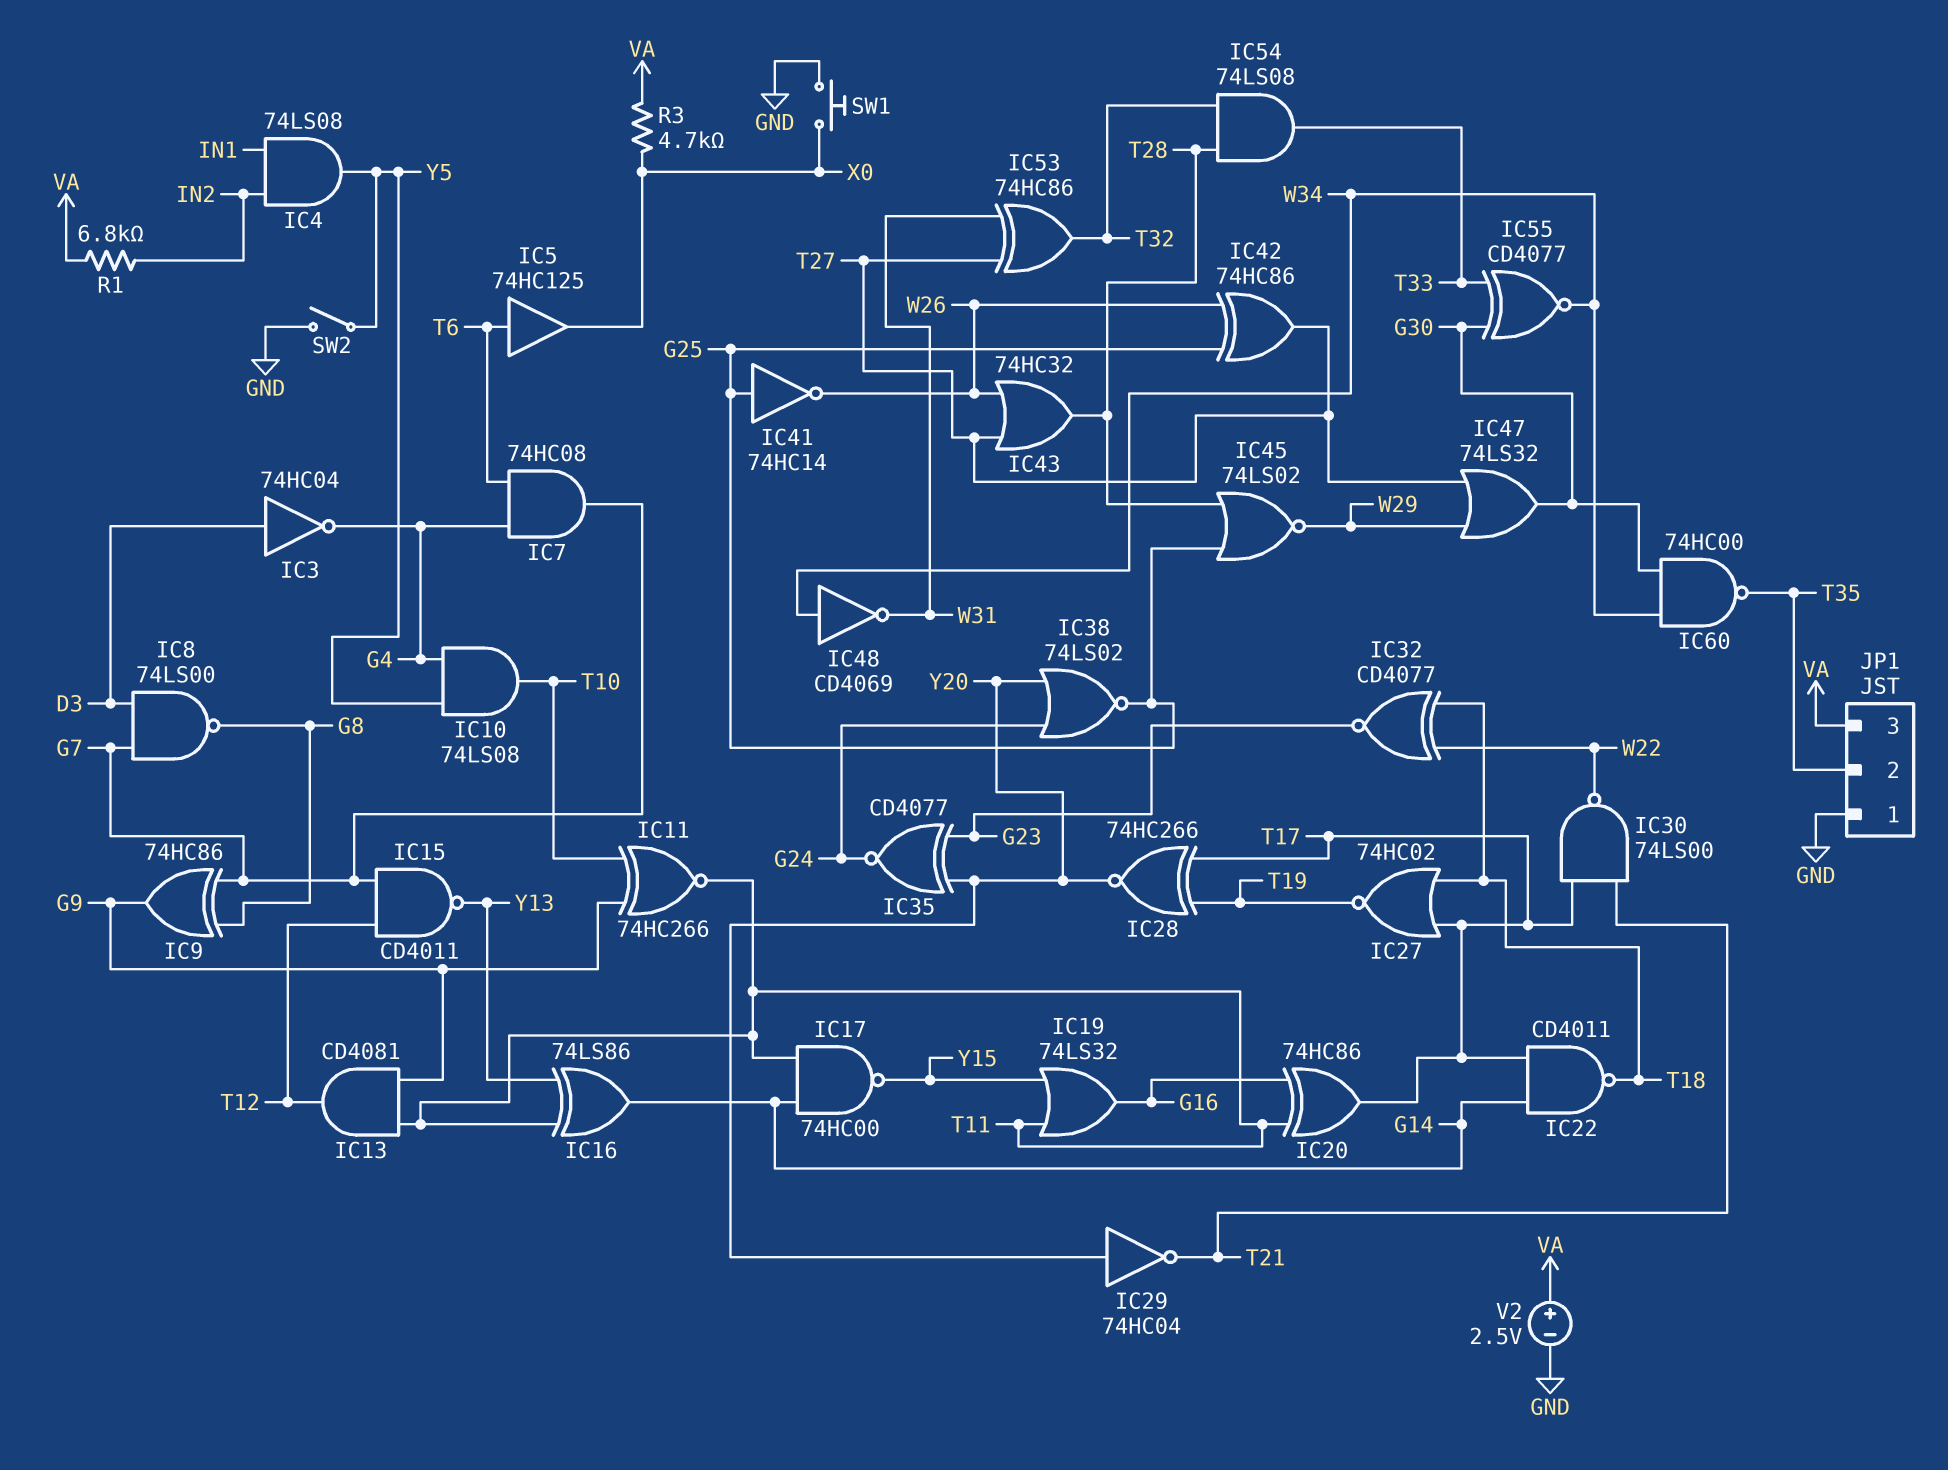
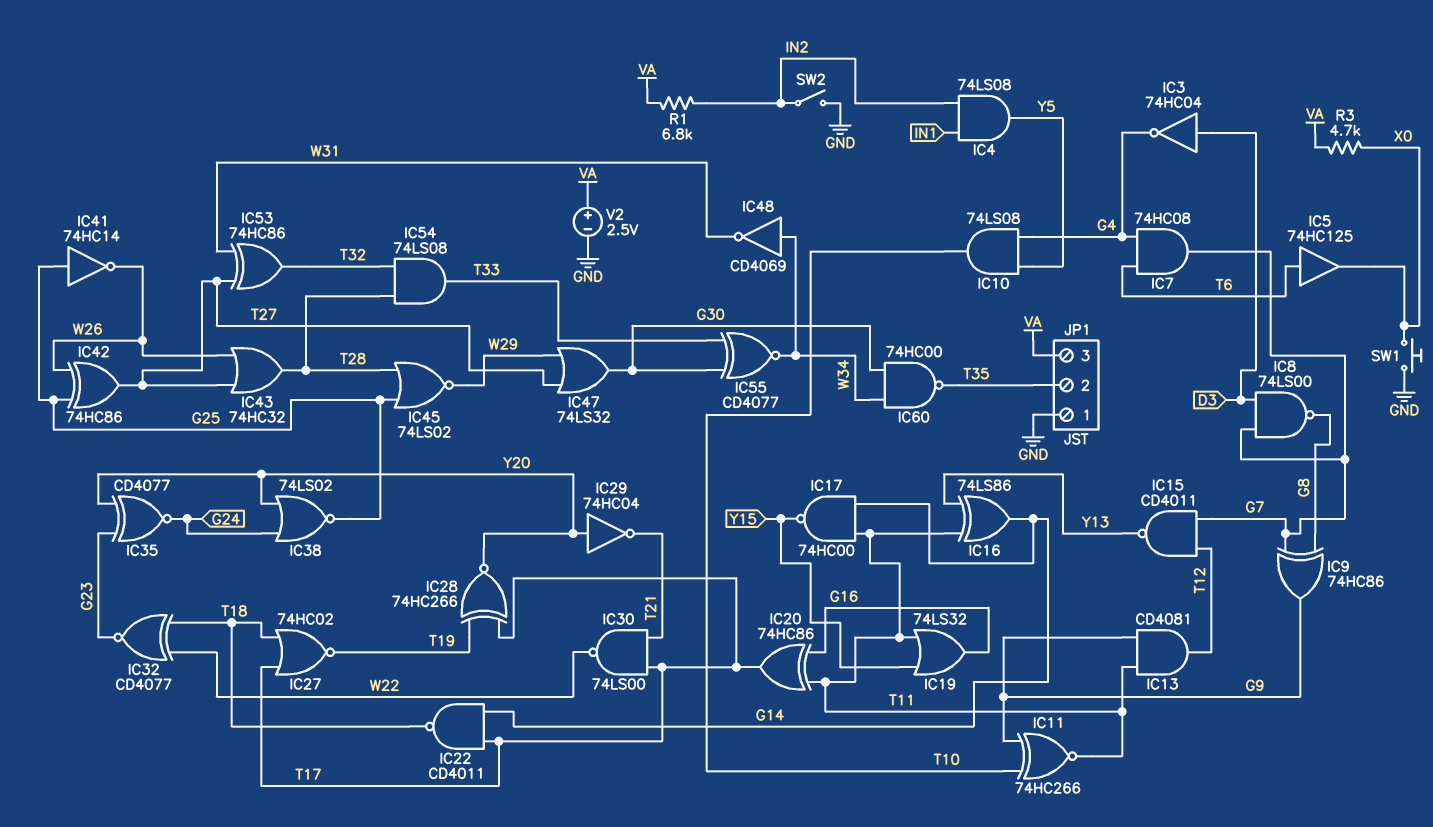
SW2: switch (GND, Y5) -> switch (GND, IN2)

